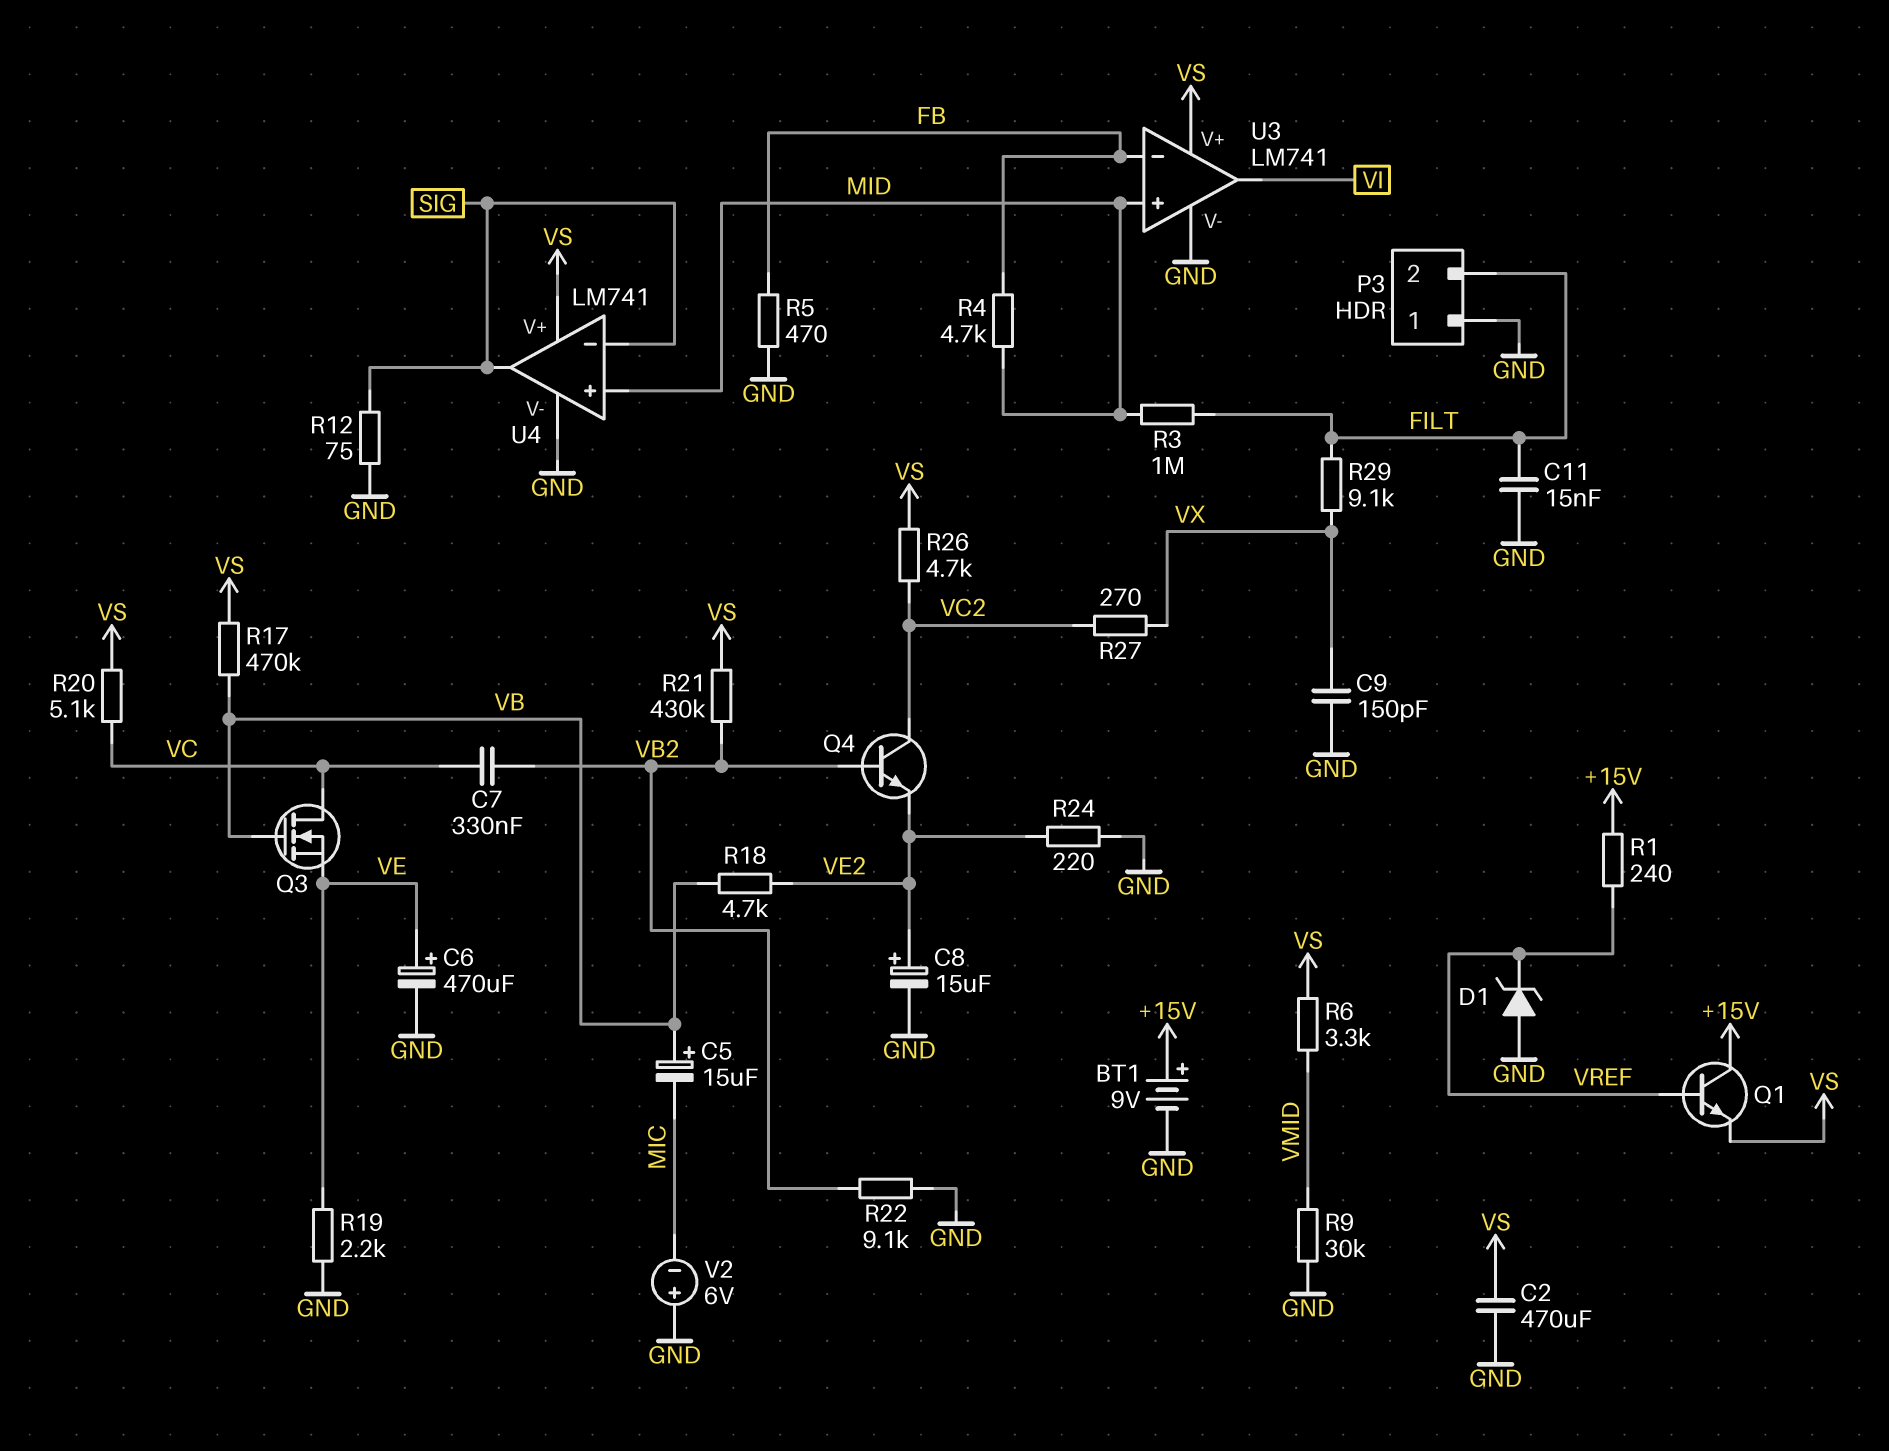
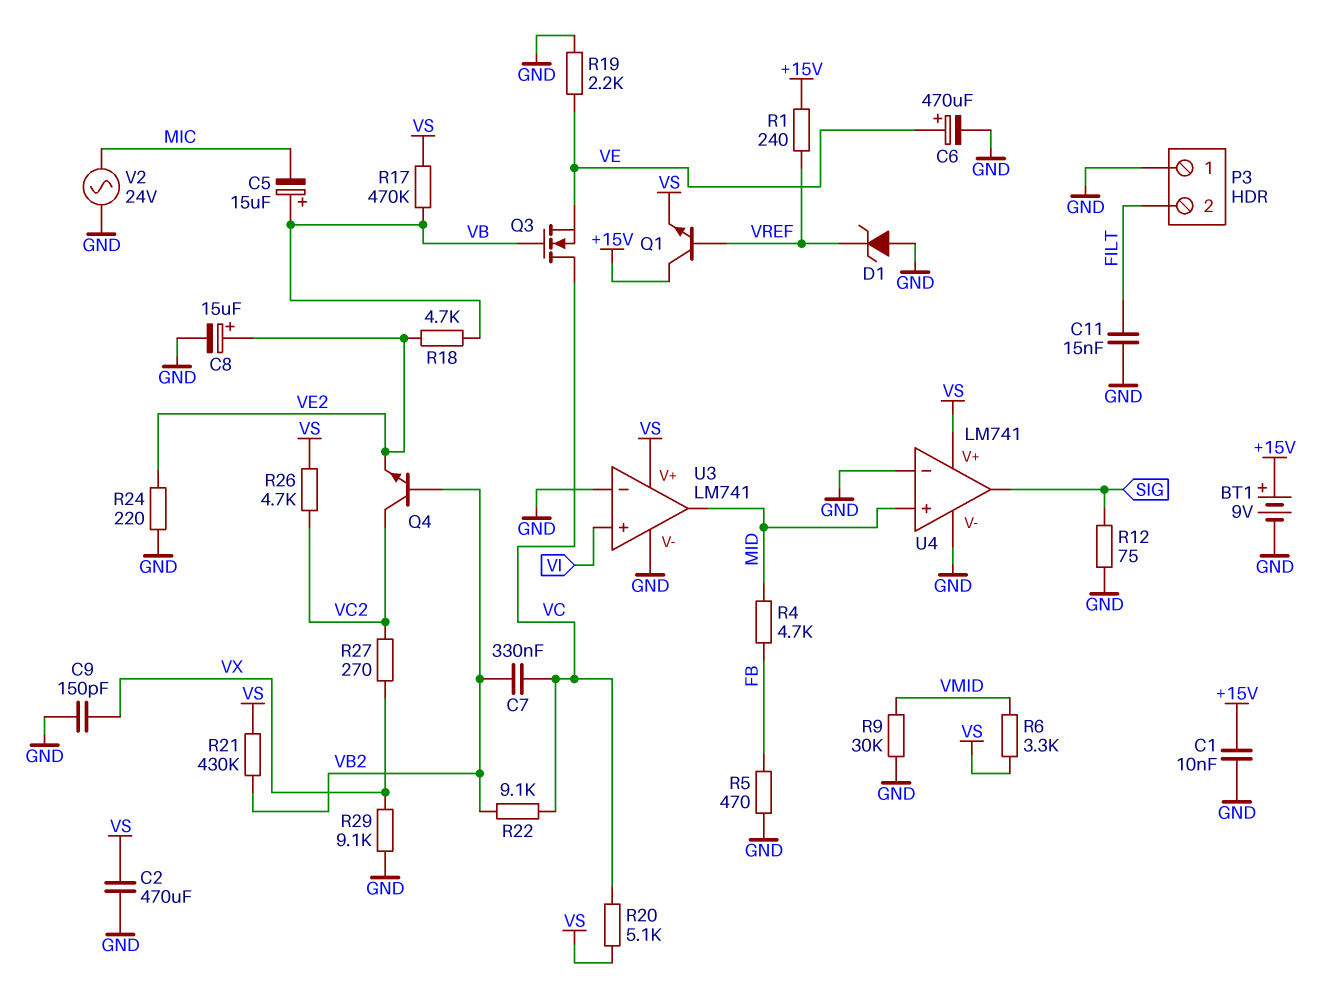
C1: none -> 10nF (+15V, GND)
R3: 1M (FILT, MID) -> none
R22: 9.1k (GND, VB2) -> 9.1k (VB2, VC)
R29: 9.1k (FILT, VX) -> 9.1k (GND, VX)
U3 pin in+: MID -> VI
U3 pin in-: FB -> GND
U3 pin out: VI -> MID
U4 pin in-: SIG -> GND
V2: 6V (plus GND, minus MIC) -> AC 24V (GND, MIC)

